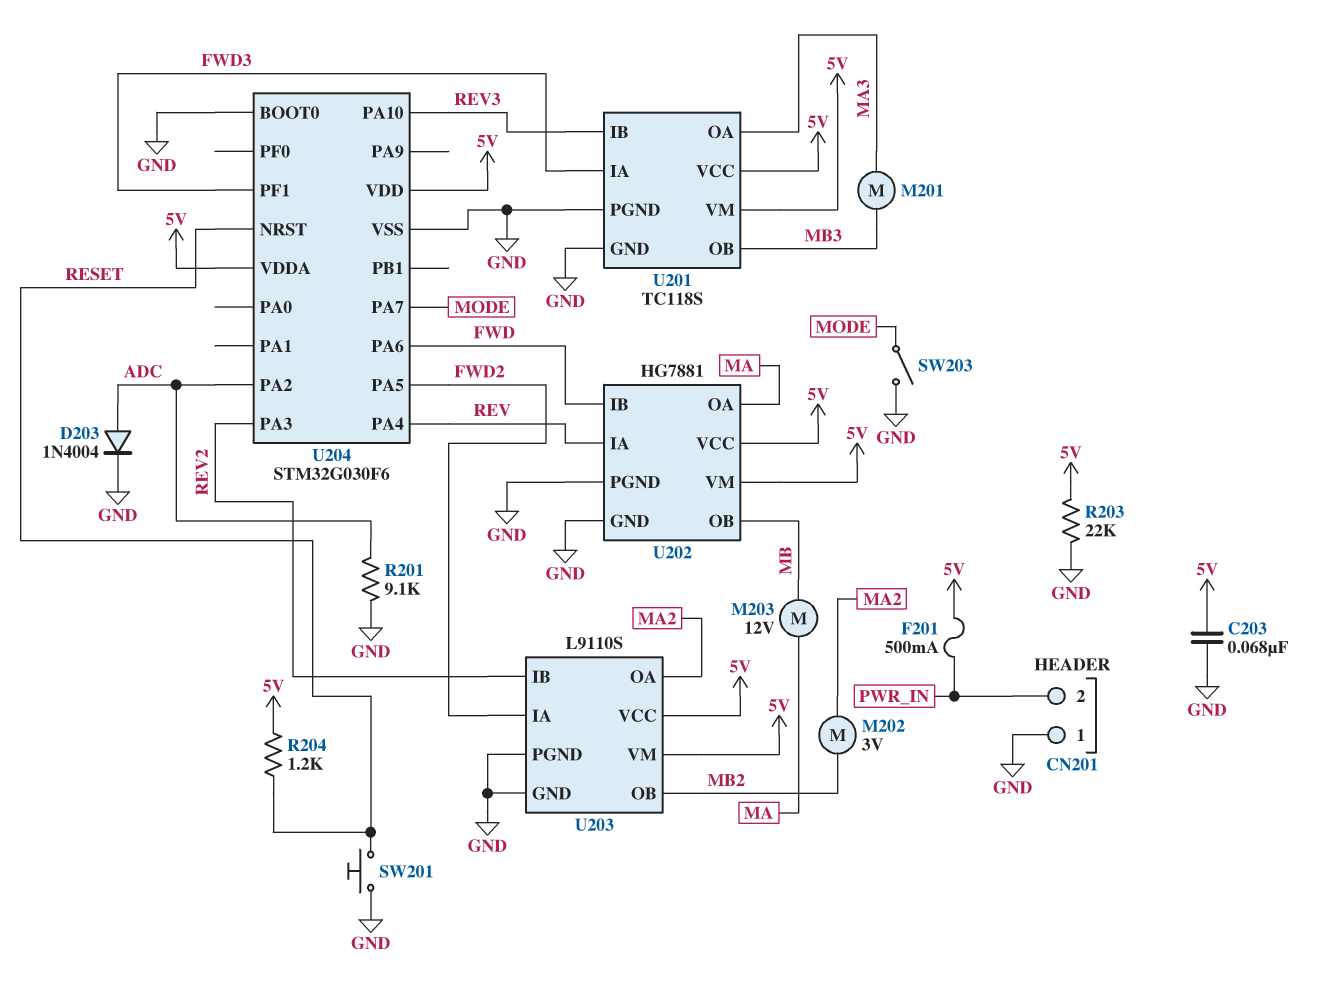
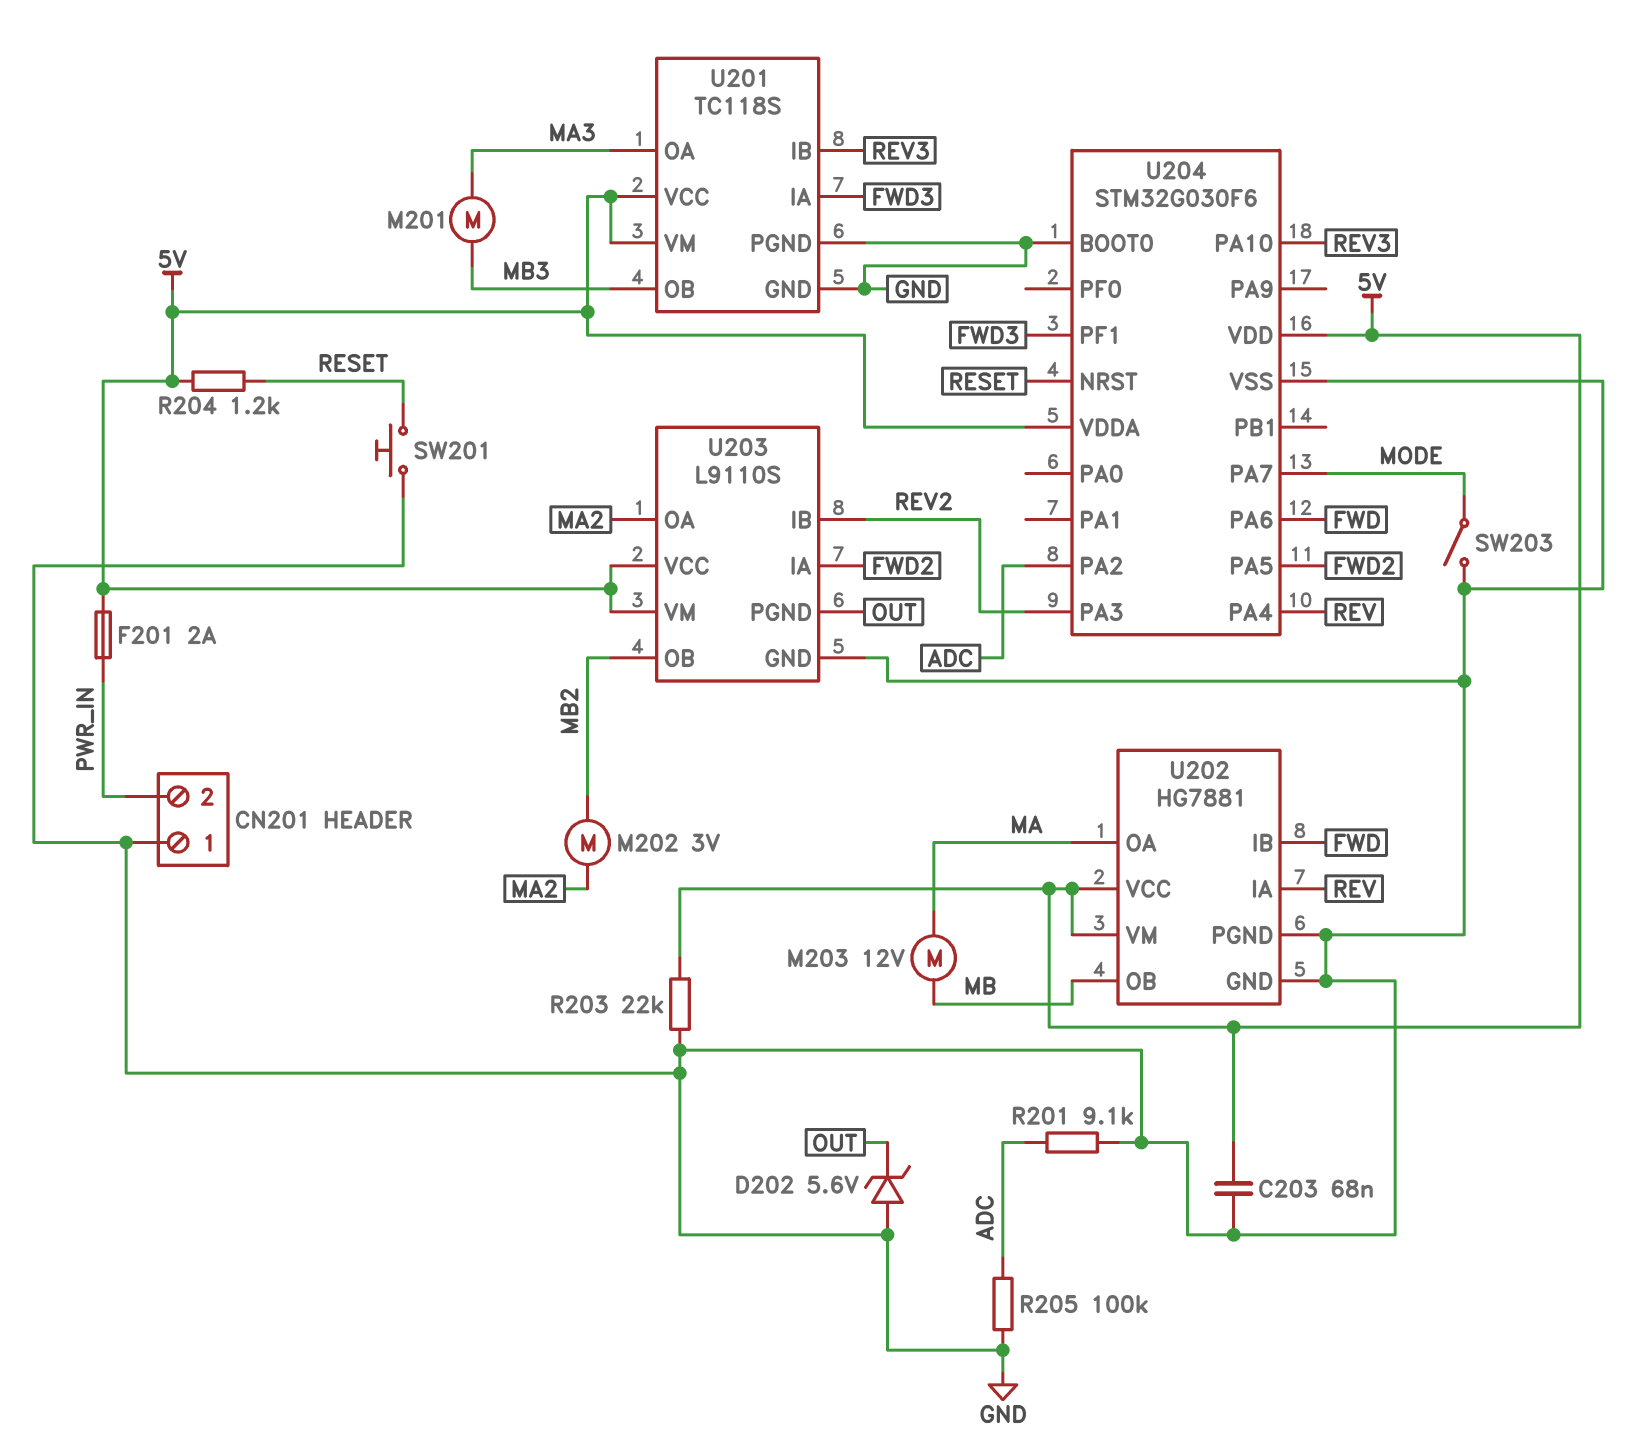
D202: none -> zener 5.6V (A GND, K OUT)
D203: diode 1N4004 (A ADC, K GND) -> none
F201: 500mA (5V, PWR_IN) -> 2A (5V, PWR_IN)
R205: none -> 100k (ADC, GND)
U203 pin PGND: GND -> OUT

